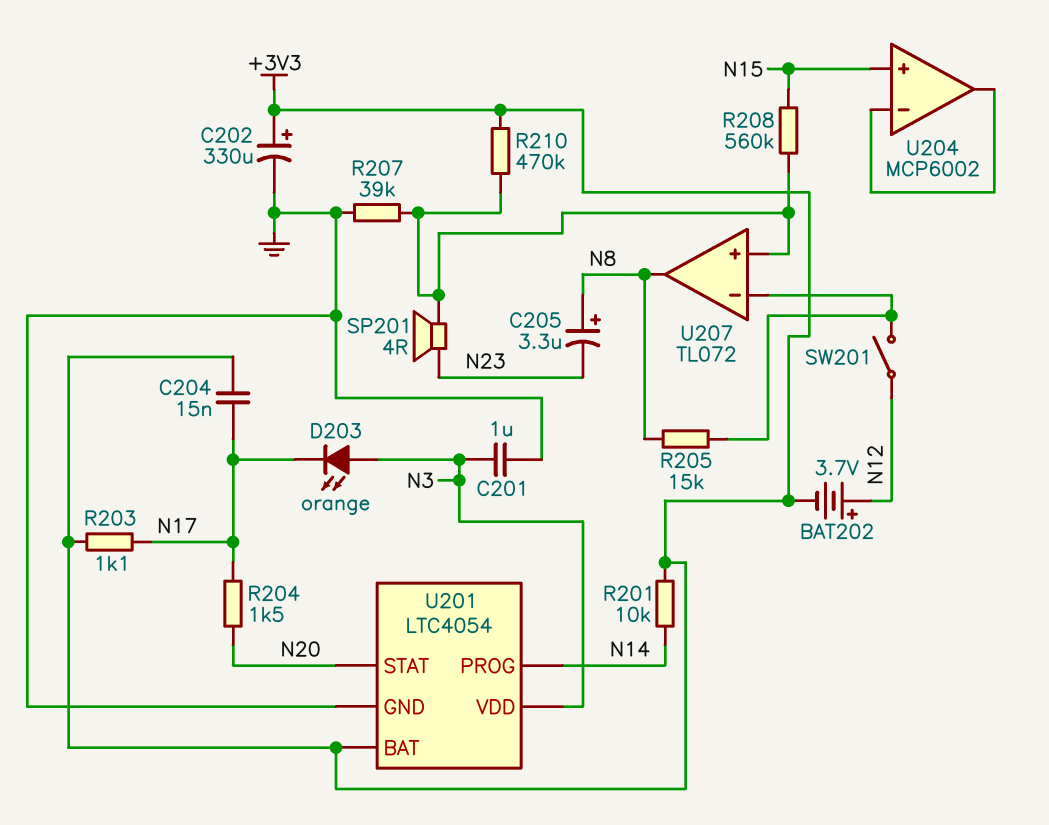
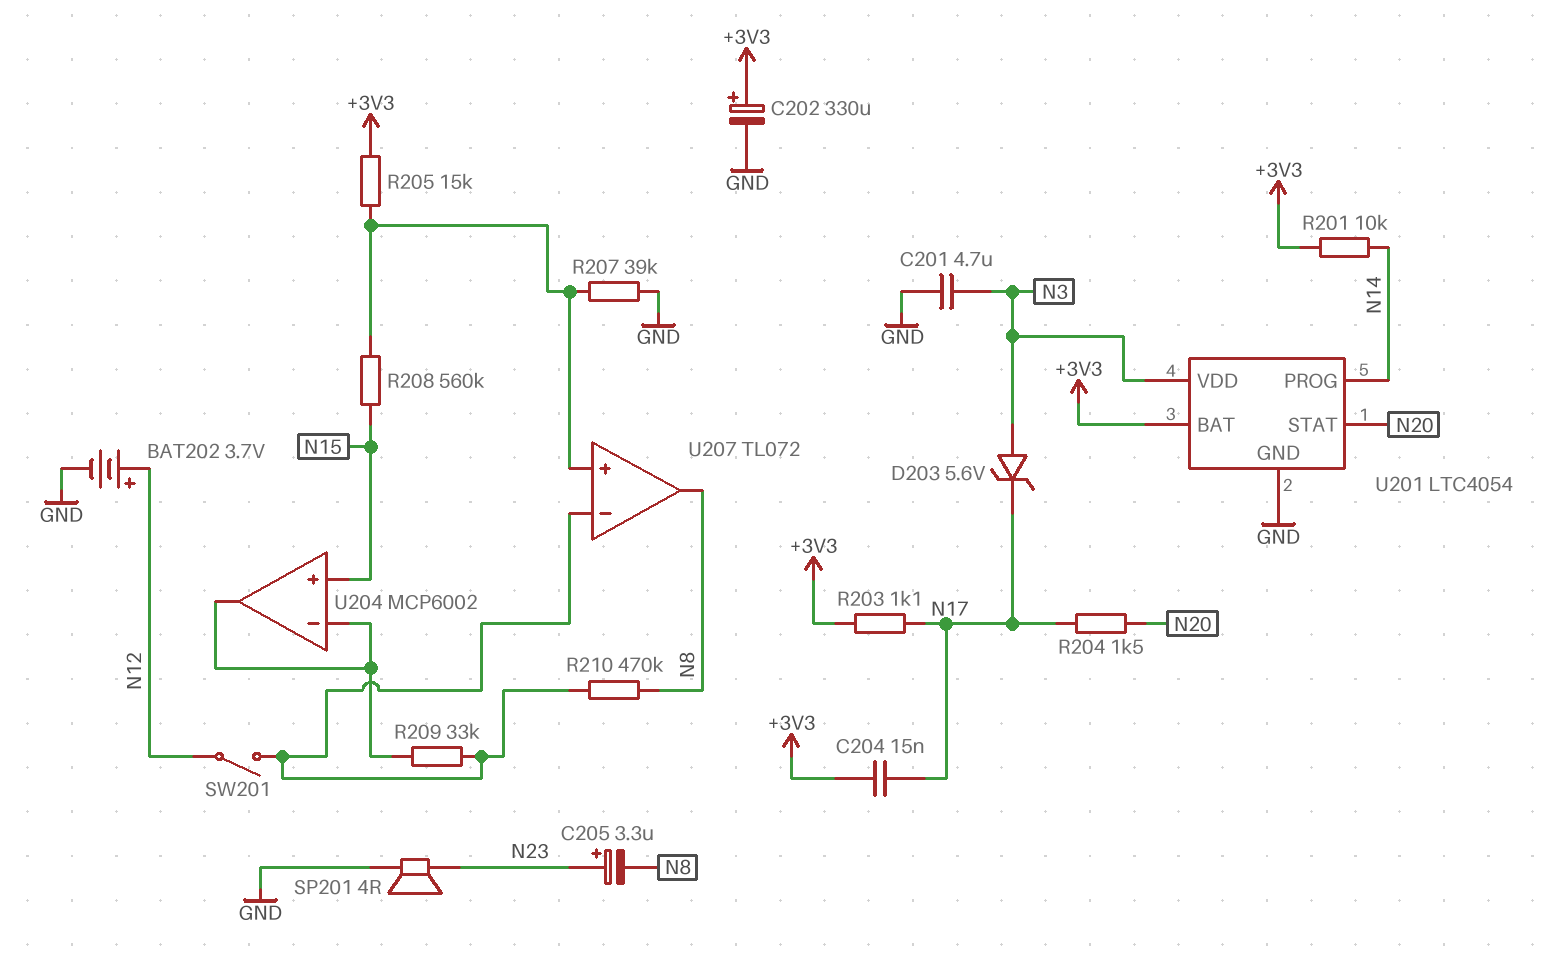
BAT202: 3.7V (plus N12, minus +3V3) -> 3.7V (plus N12, minus GND)
C201: 1uF (GND, N3) -> 4.7uF (GND, N3)
C205: 3.3uF (plus N8, minus N23) -> 3.3uF (plus N23, minus N8)
D203: LED orange (A N3, K N17) -> zener 5.6V (A N3, K N17)
R205: 15k (N8, U207/in-) -> 15k (+3V3, U207/in+)
R209: none -> 33k (U204/in-, U207/in-)
R210: 470k (+3V3, U207/in+) -> 470k (N8, U207/in-)
SP201: speaker 4R (N23, U207/in+) -> speaker 4R (GND, N23)

